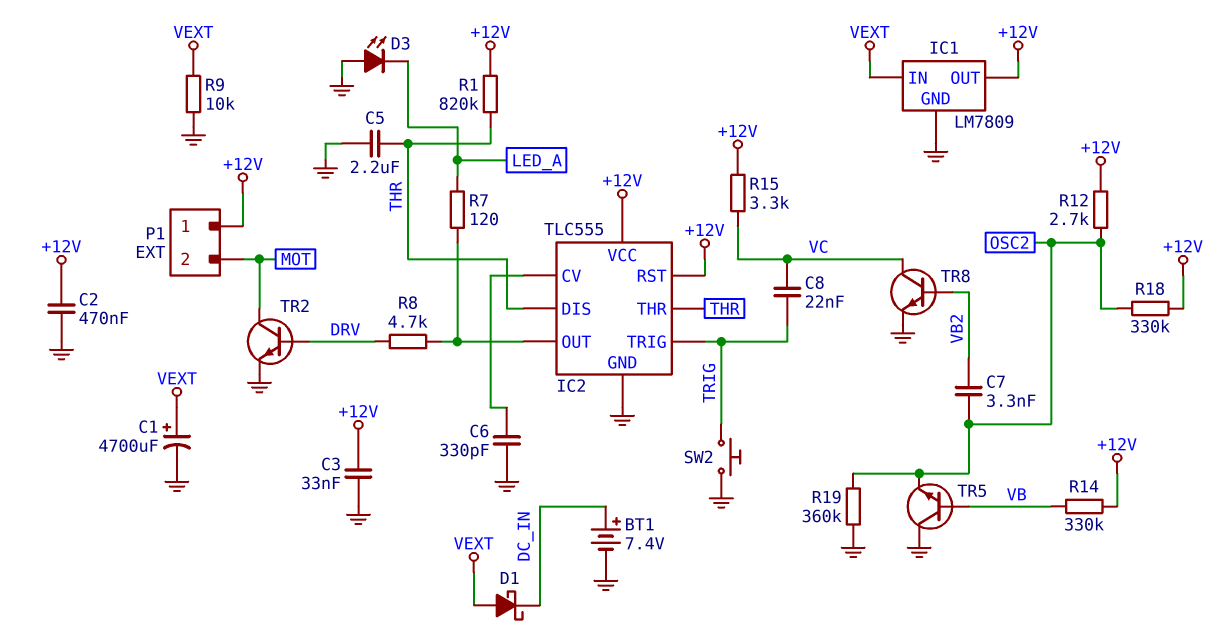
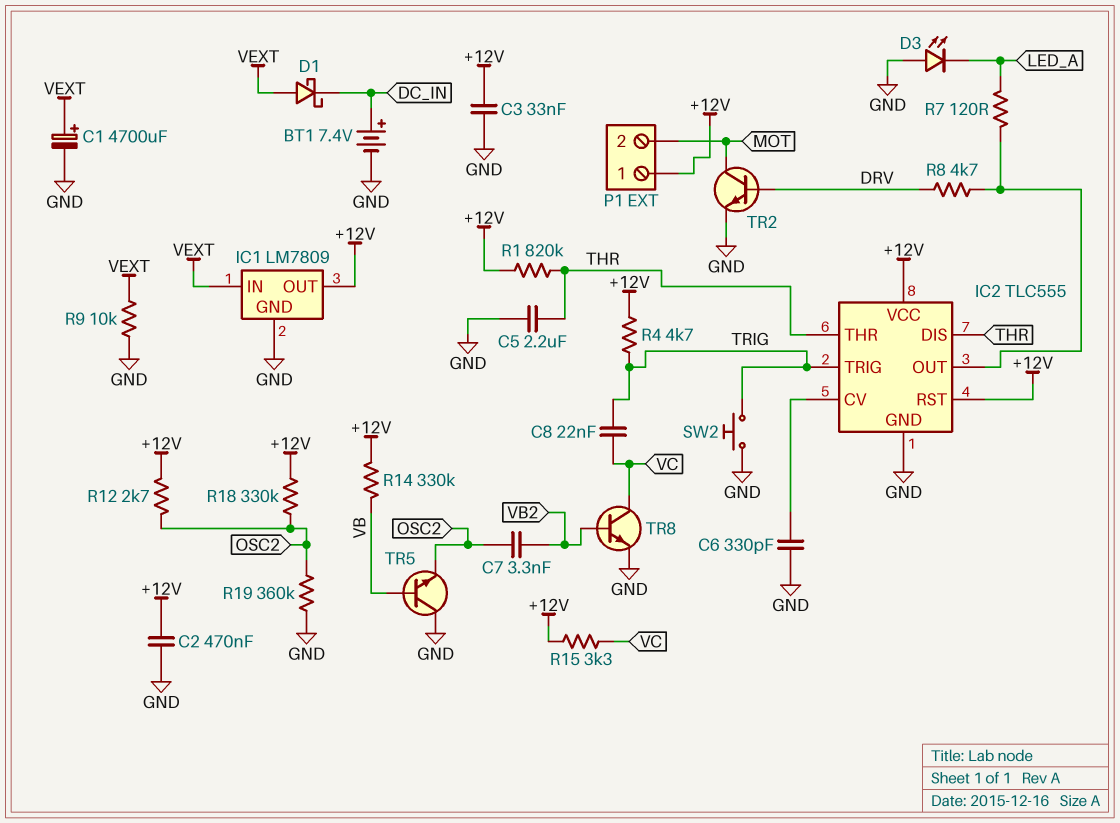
R4: none -> 4.7k (+12V, TRIG)

